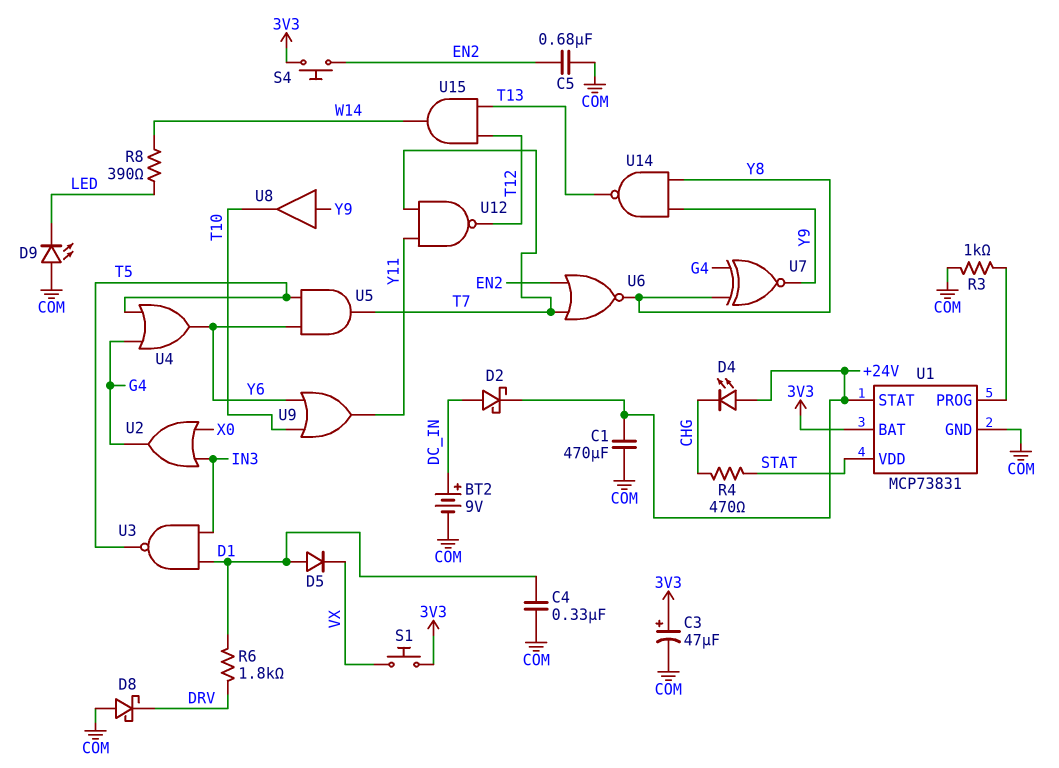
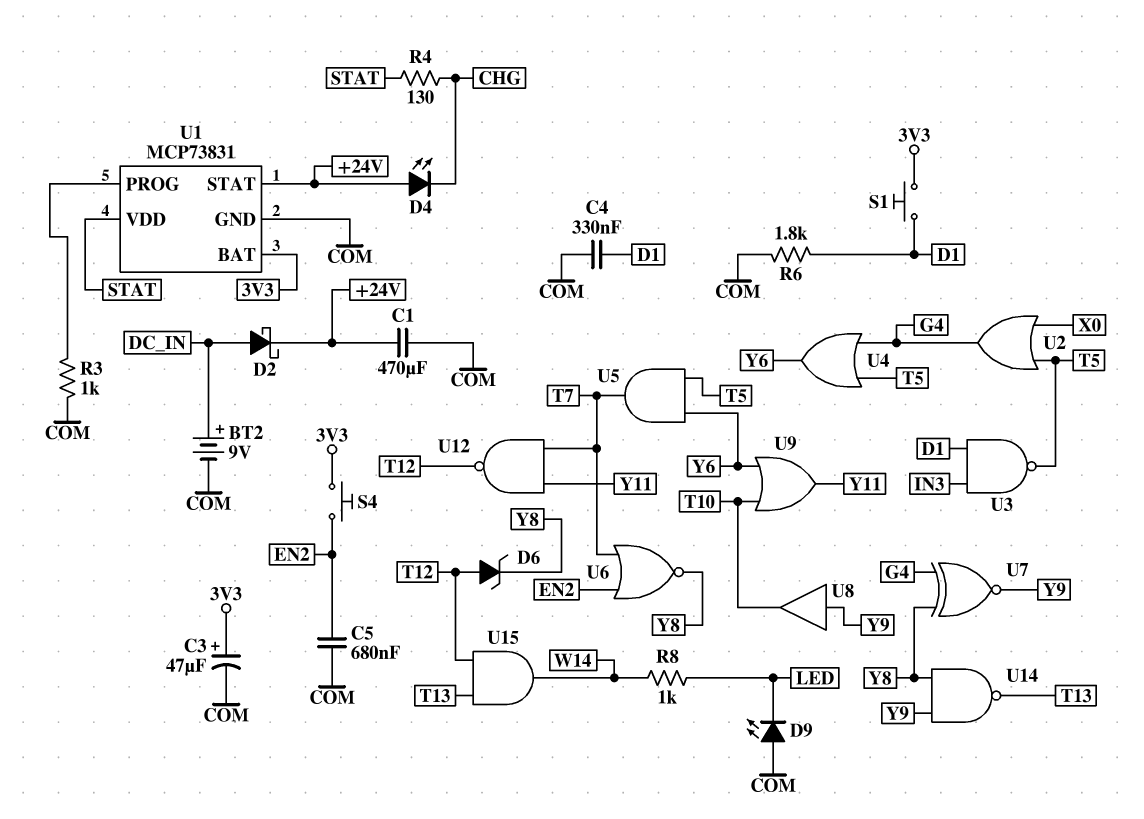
D5: diode (A D1, K VX) -> none
D6: none -> zener (A T12, K Y8)
D8: schottky (A COM, K DRV) -> none
R4: 470 (CHG, STAT) -> 130 (CHG, STAT)
R6: 1.8k (D1, DRV) -> 1.8k (COM, D1)
R8: 390 (LED, W14) -> 1k (LED, W14)
S1: button (3V3, VX) -> button (3V3, D1)
U2: OR (in IN3, in X0, out G4) -> OR (in T5, in X0, out G4)

